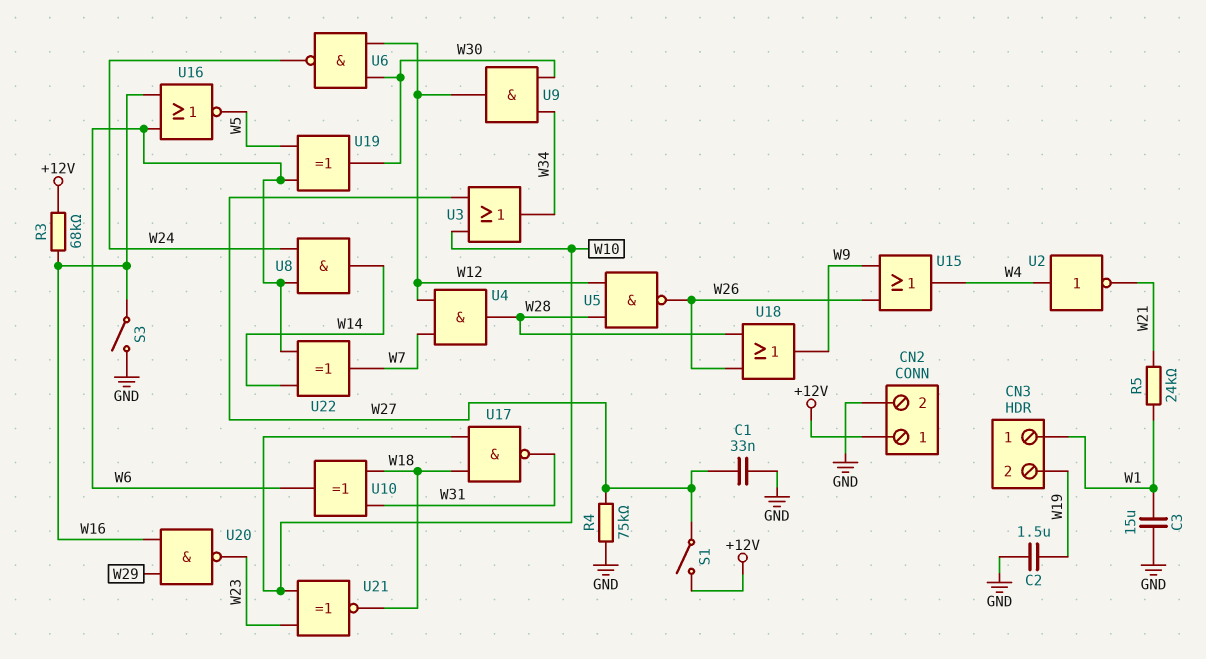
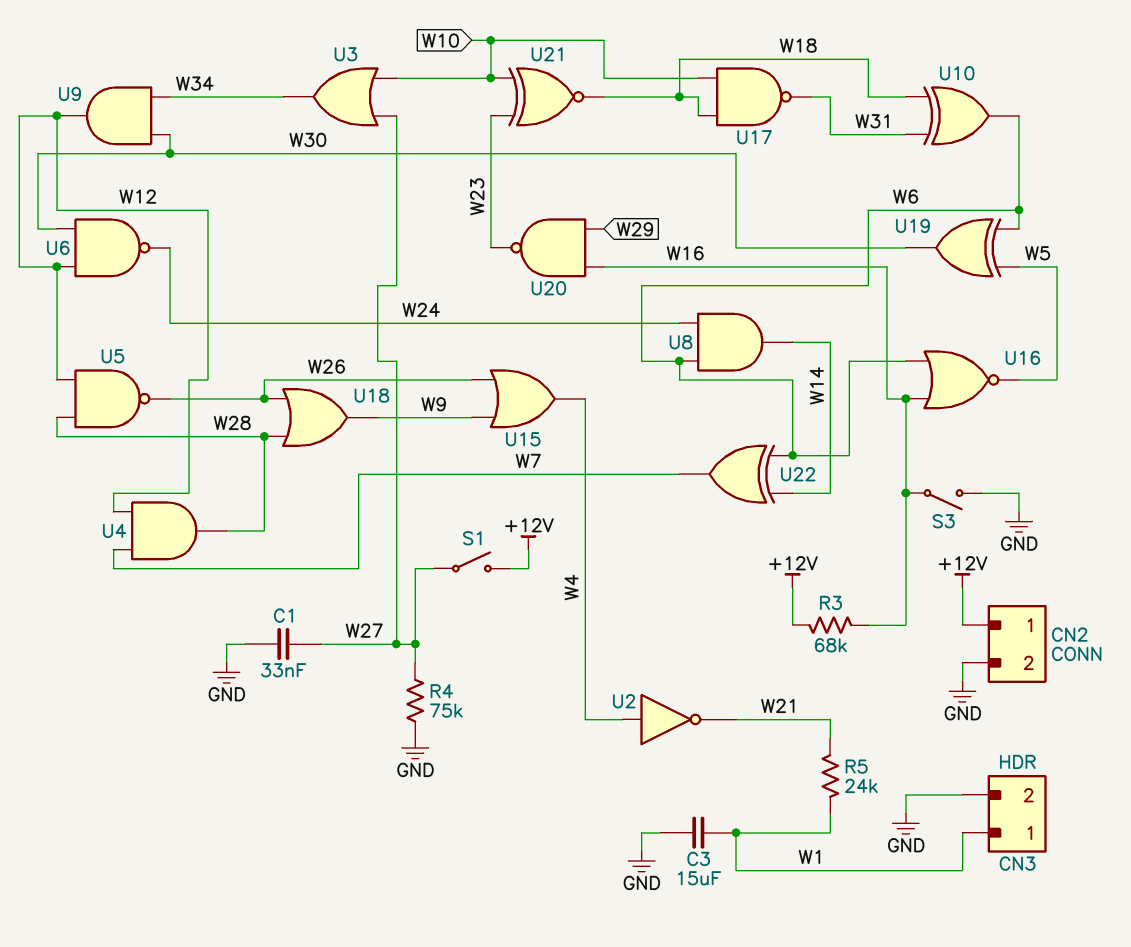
C2: 1.5uF (GND, W19) -> none
CN3 pin 2: W19 -> GND

